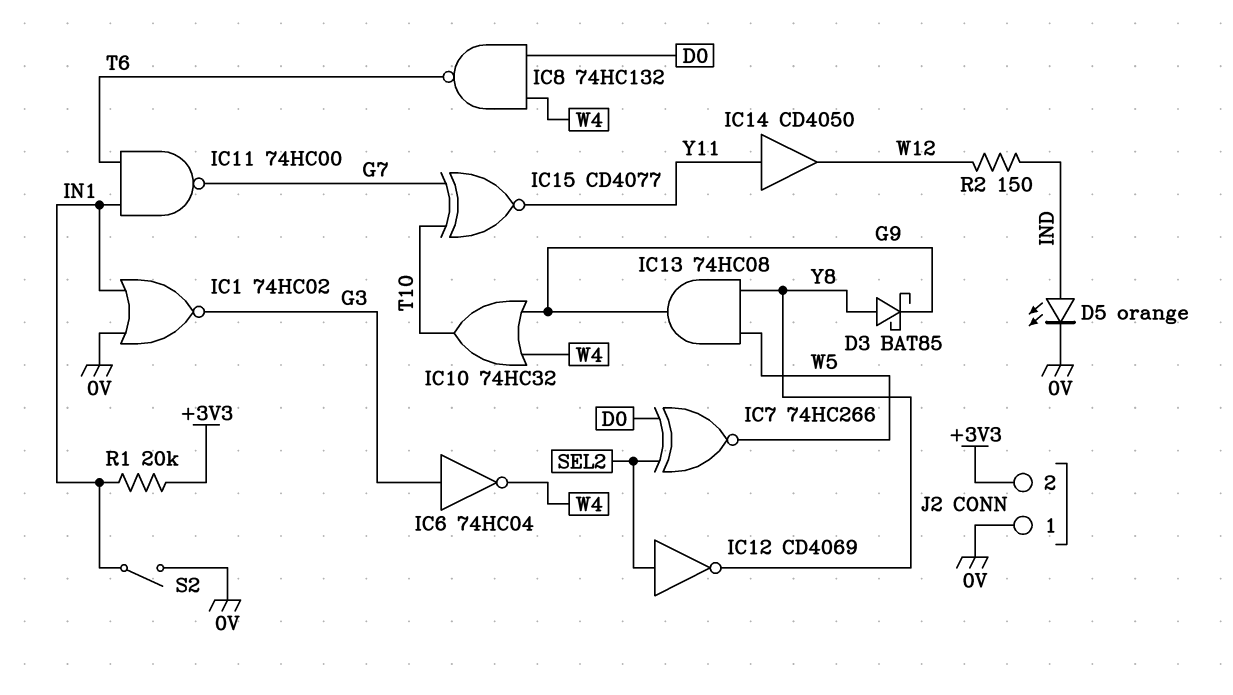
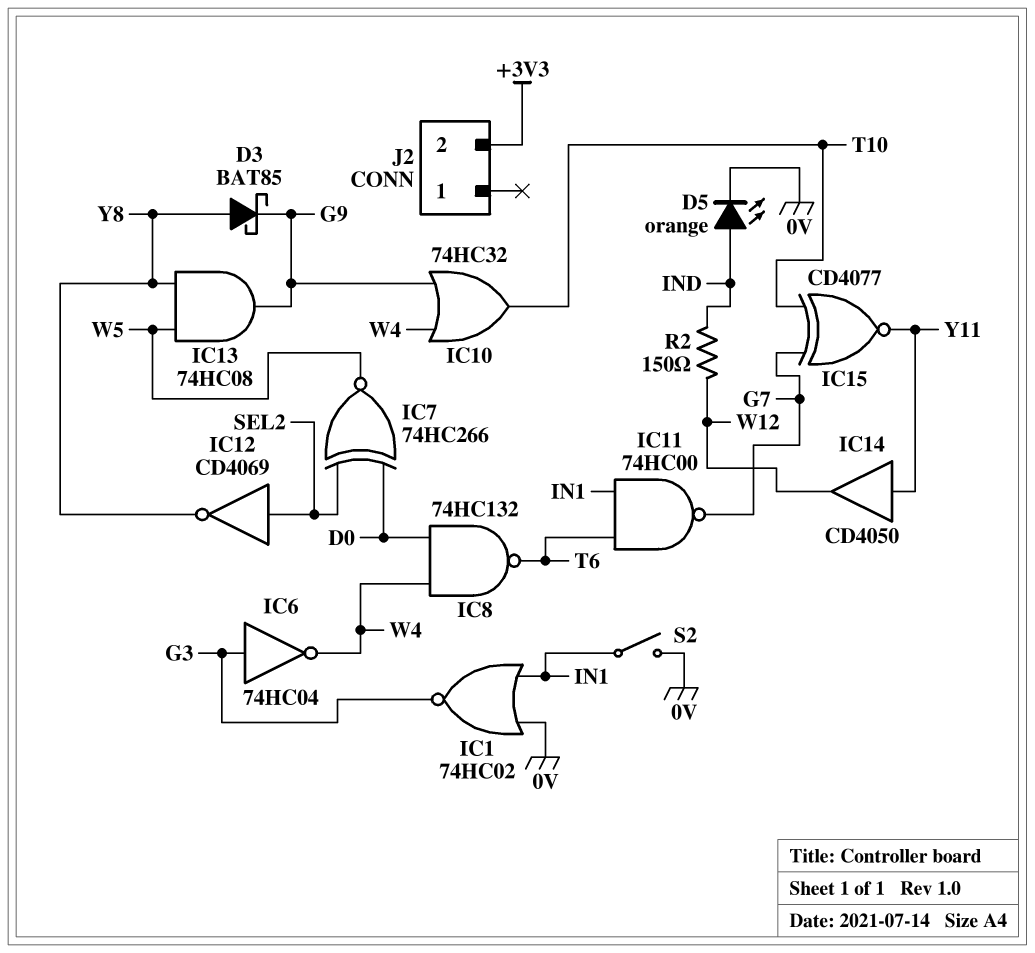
J2 pin 1: 0V -> none
R1: 20k (+3V3, IN1) -> none

